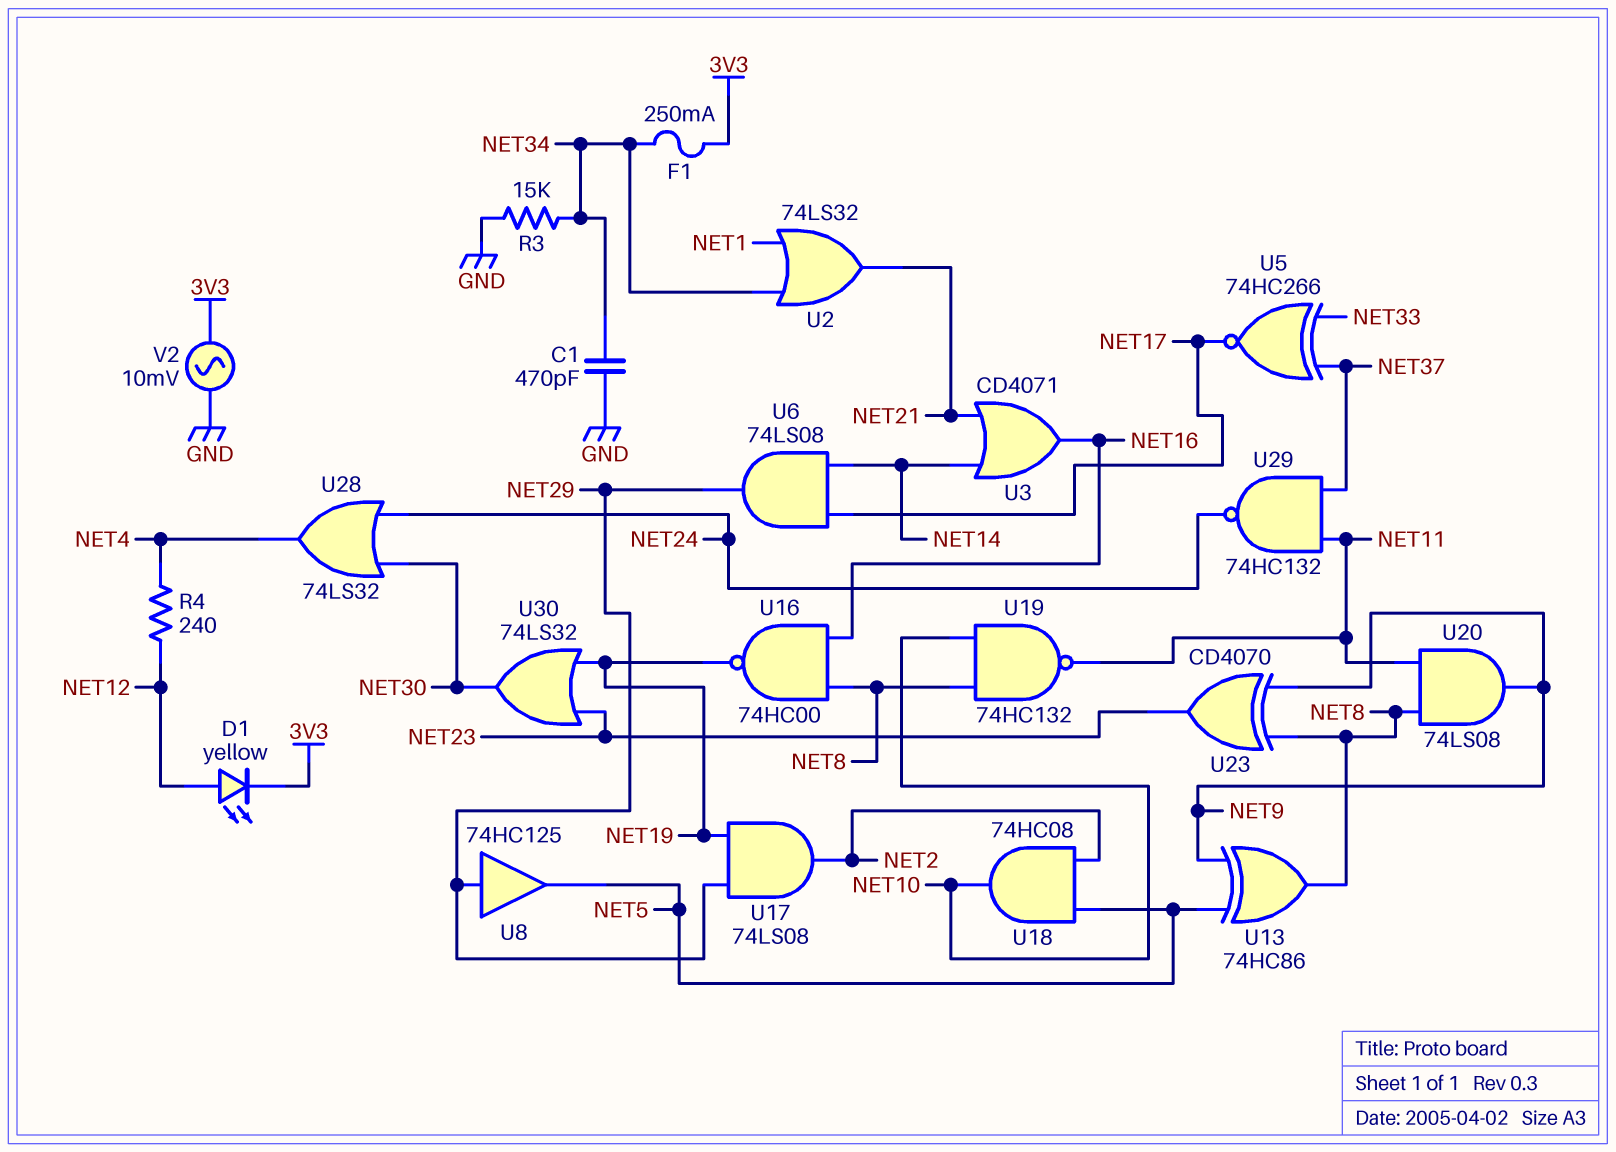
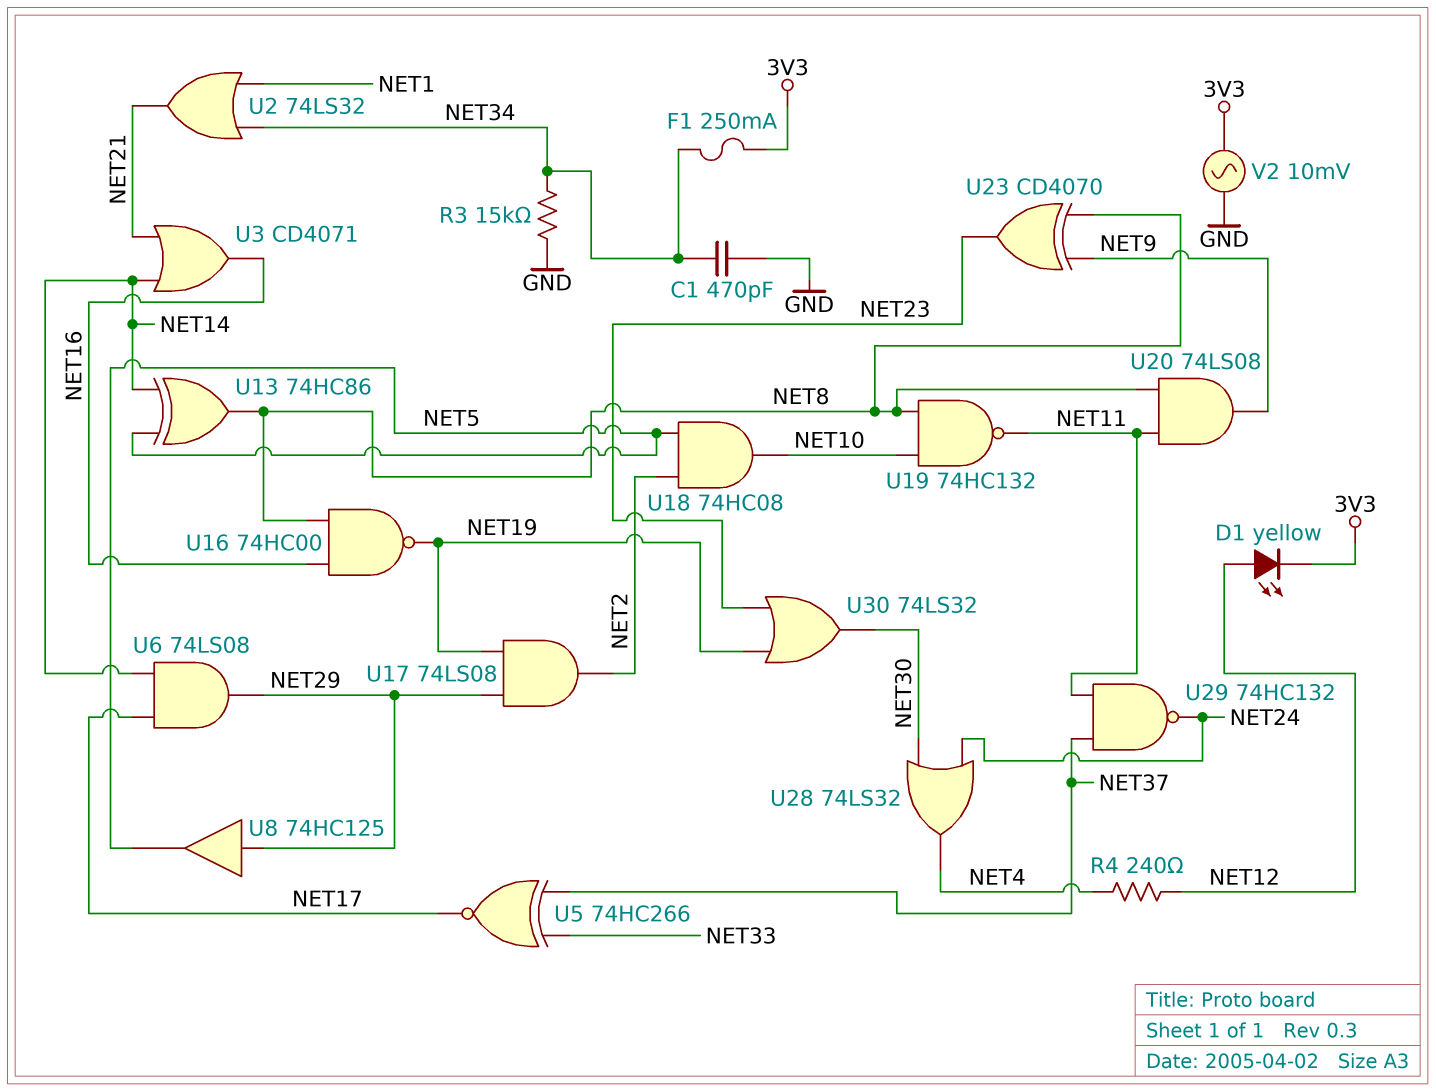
U13: XOR 74HC86 (in NET5, in NET9, out NET8) -> XOR 74HC86 (in NET5, in NET14, out NET8)

